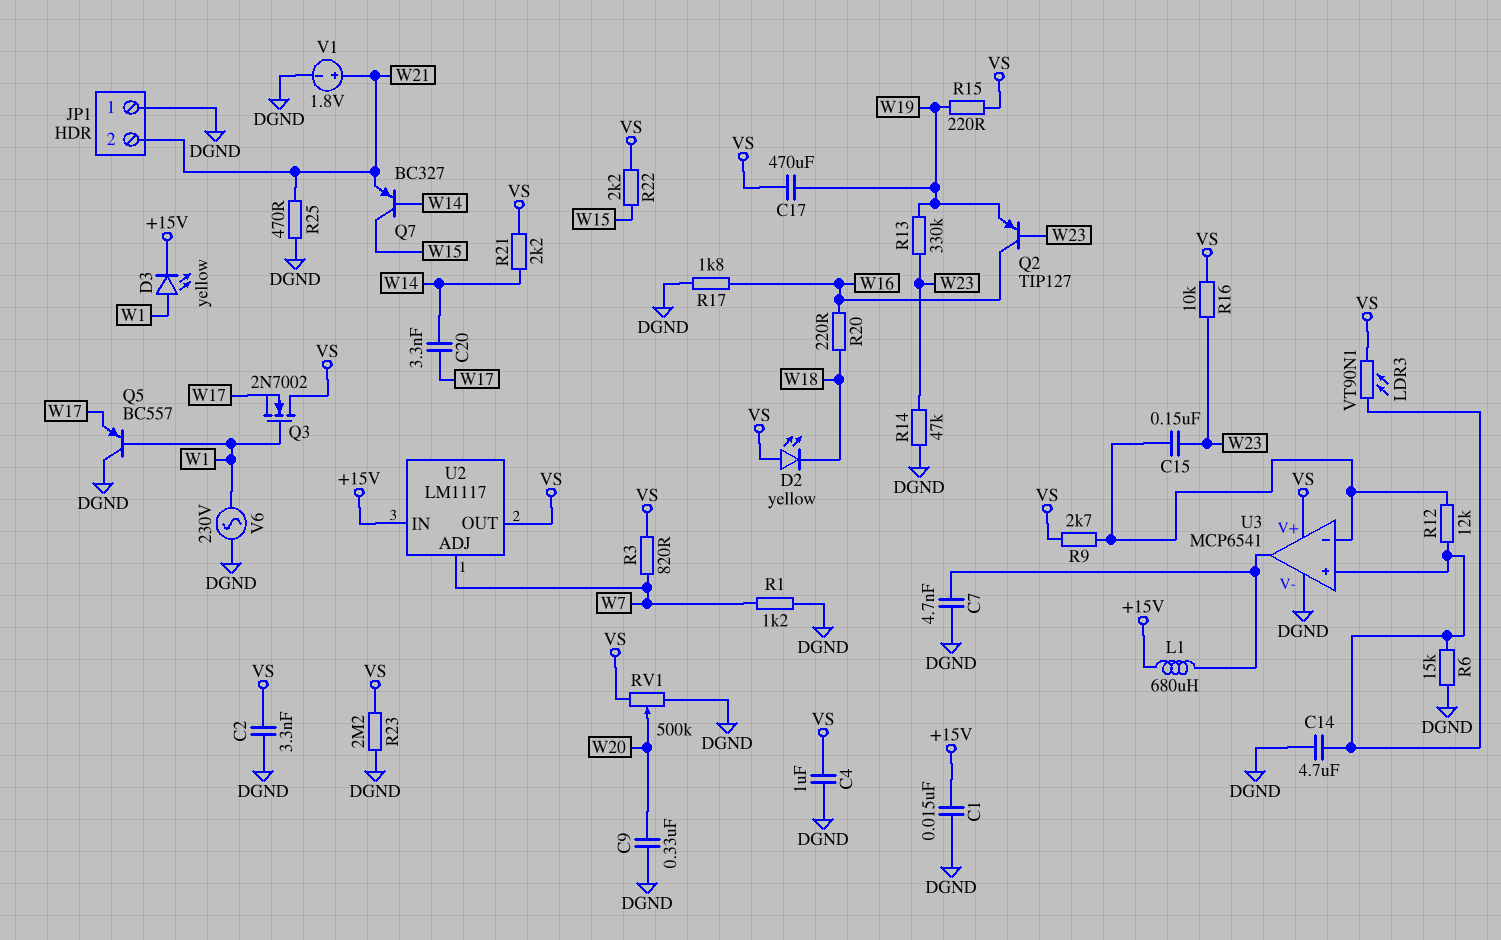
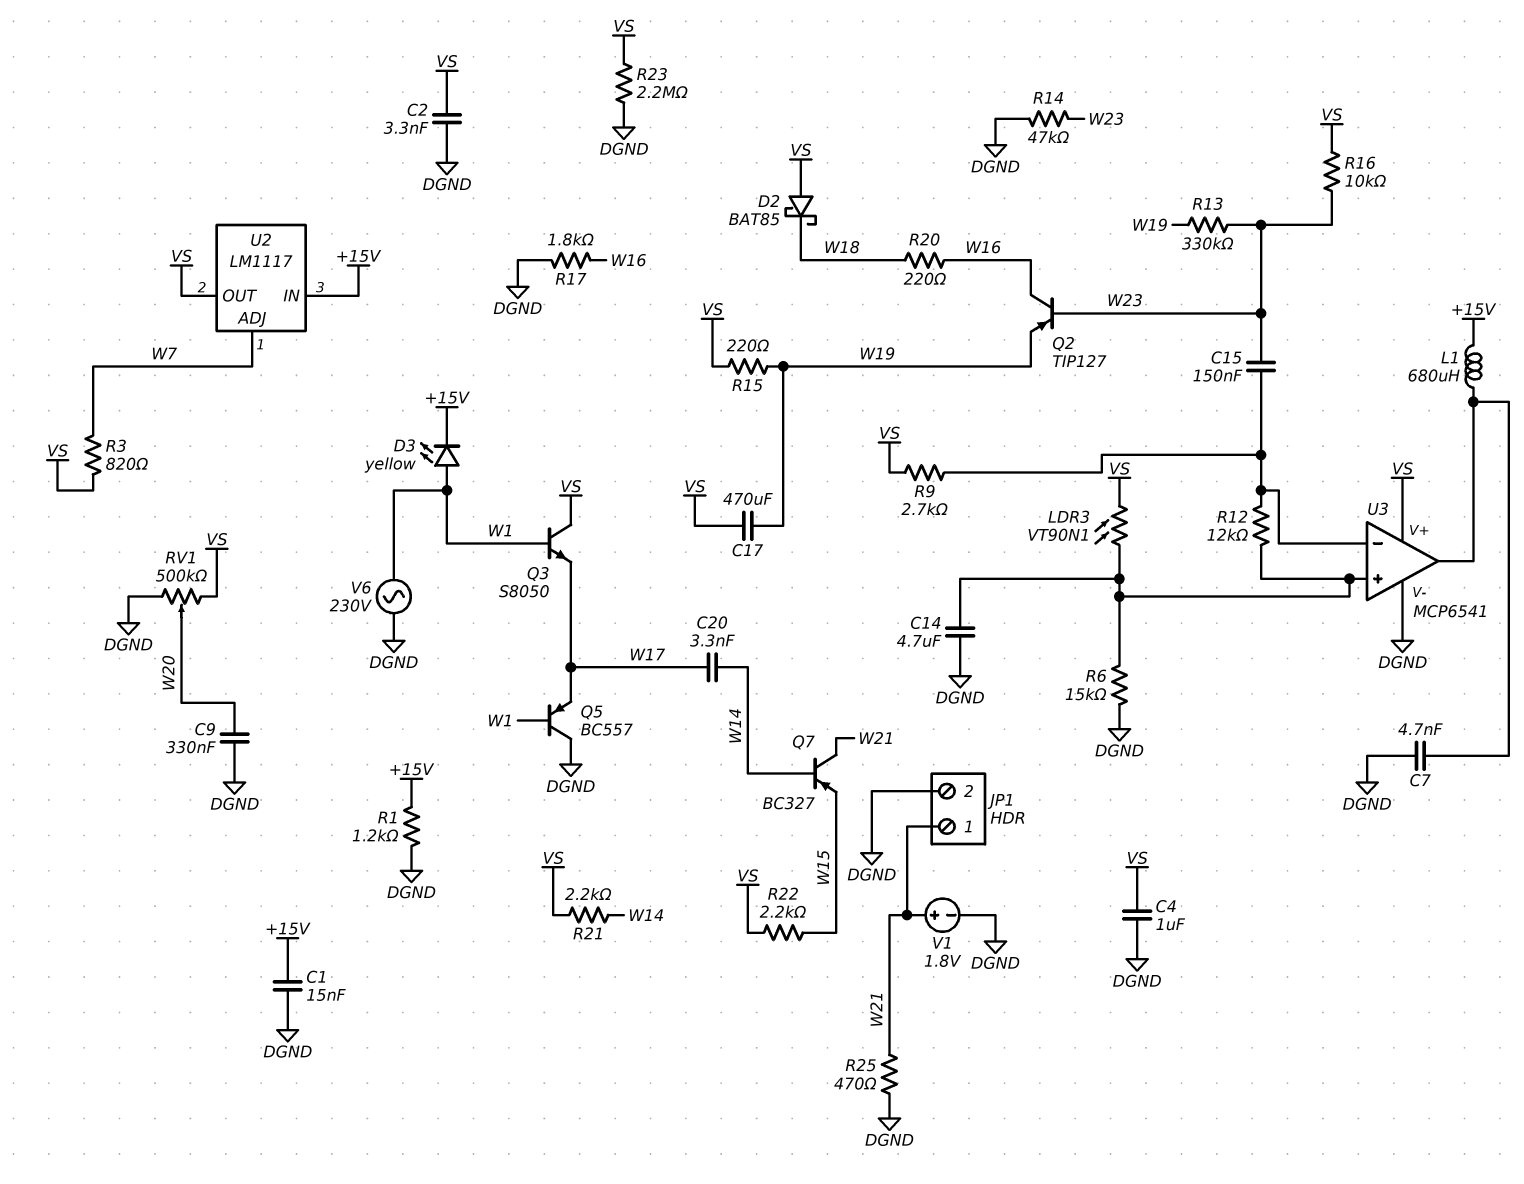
D2: LED yellow (A VS, K W18) -> schottky BAT85 (A VS, K W18)
JP1 pin 1: DGND -> W21
JP1 pin 2: W21 -> DGND
Q3: NMOS 2N7002 (G W1, D VS, S W17) -> NPN S8050 (B W1, C VS, E W17)
Q7: PNP BC327 (B W14, C W15, E W21) -> PNP BC327 (B W14, C W21, E W15)
R1: 1.2k (DGND, W7) -> 1.2k (+15V, DGND)

